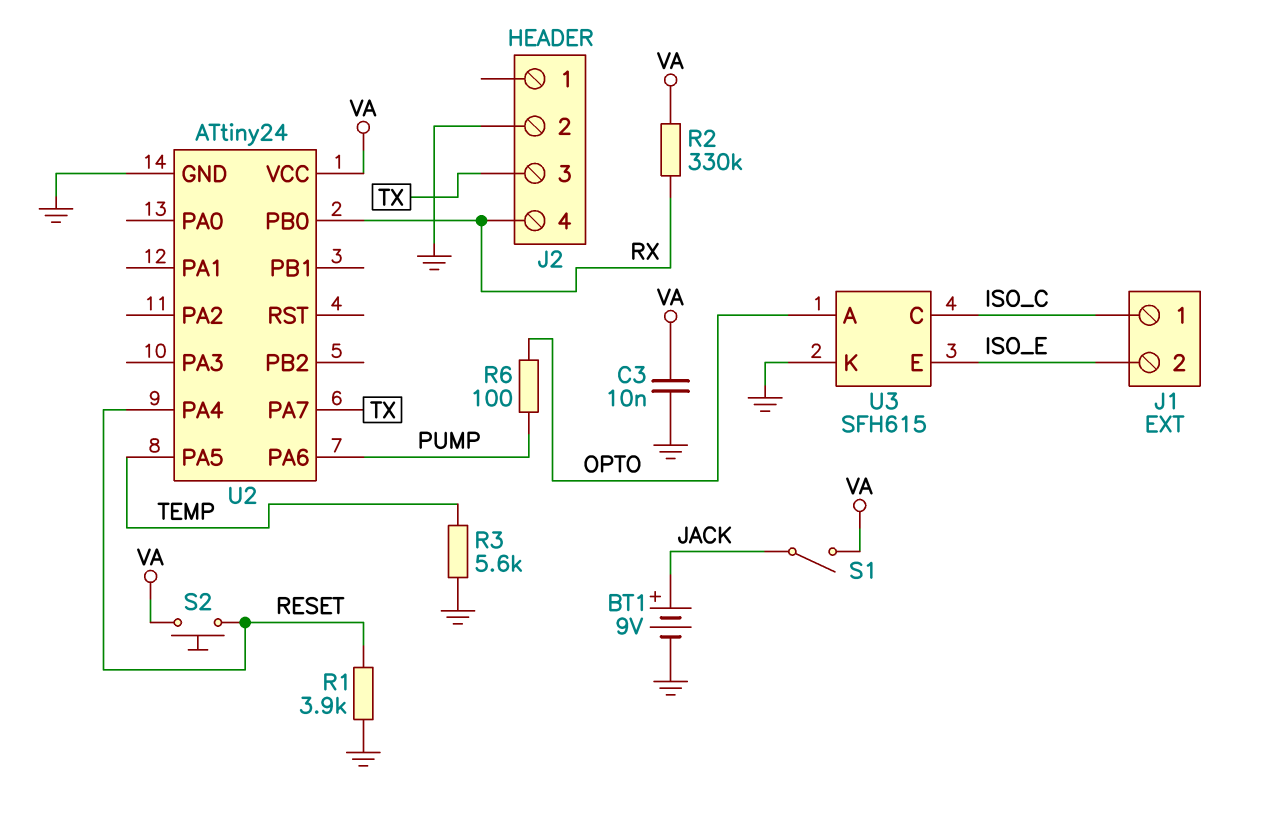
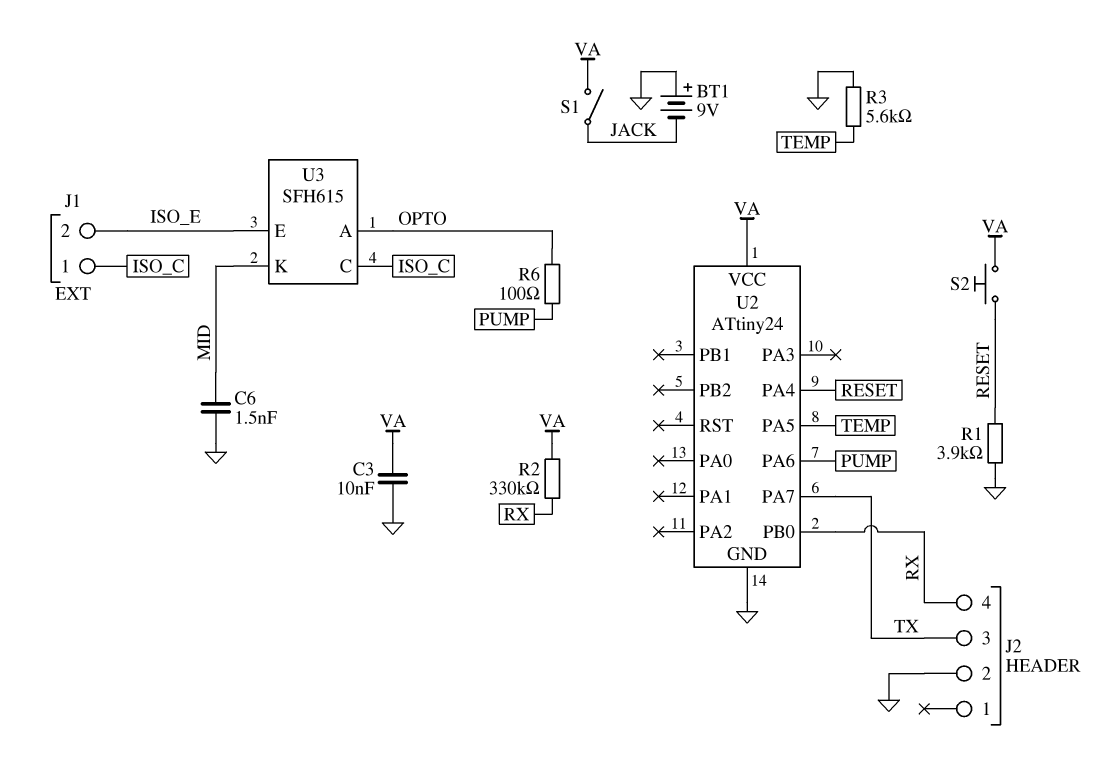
BT1: 9V (plus JACK, minus GND) -> 9V (plus GND, minus JACK)
C6: none -> 1.5nF (GND, MID)
U3 pin K: GND -> MID

